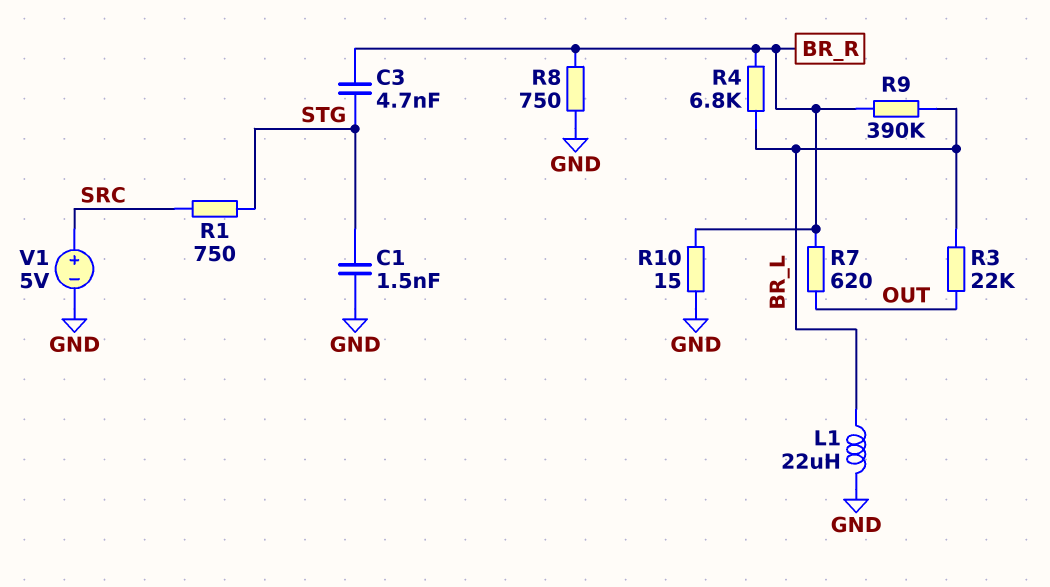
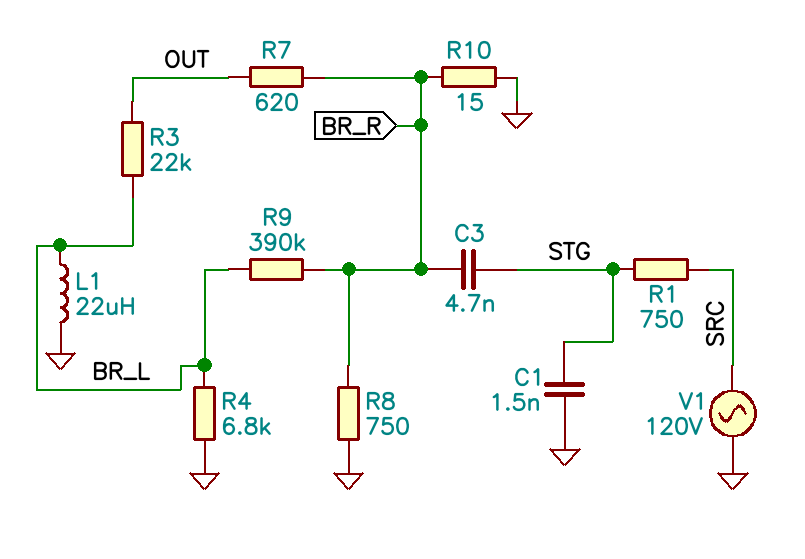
R4: 6.8k (BR_L, BR_R) -> 6.8k (BR_L, GND)
V1: 5V (plus SRC, minus GND) -> AC 120V (GND, SRC)

